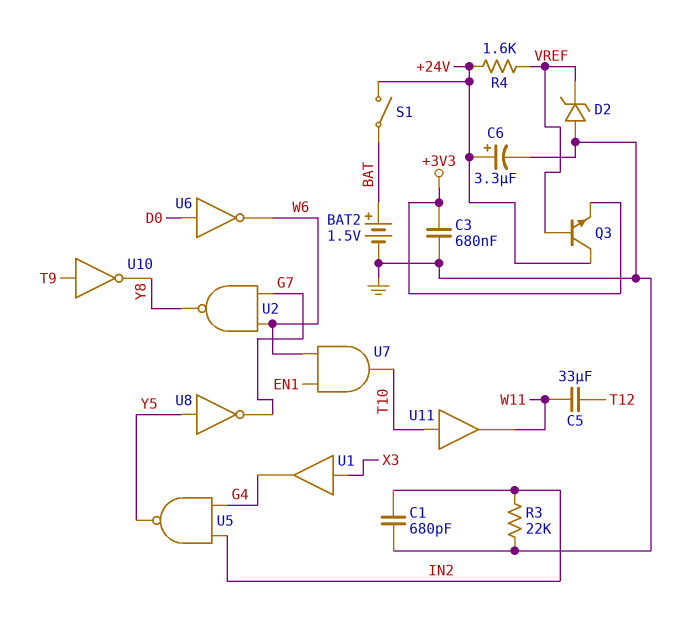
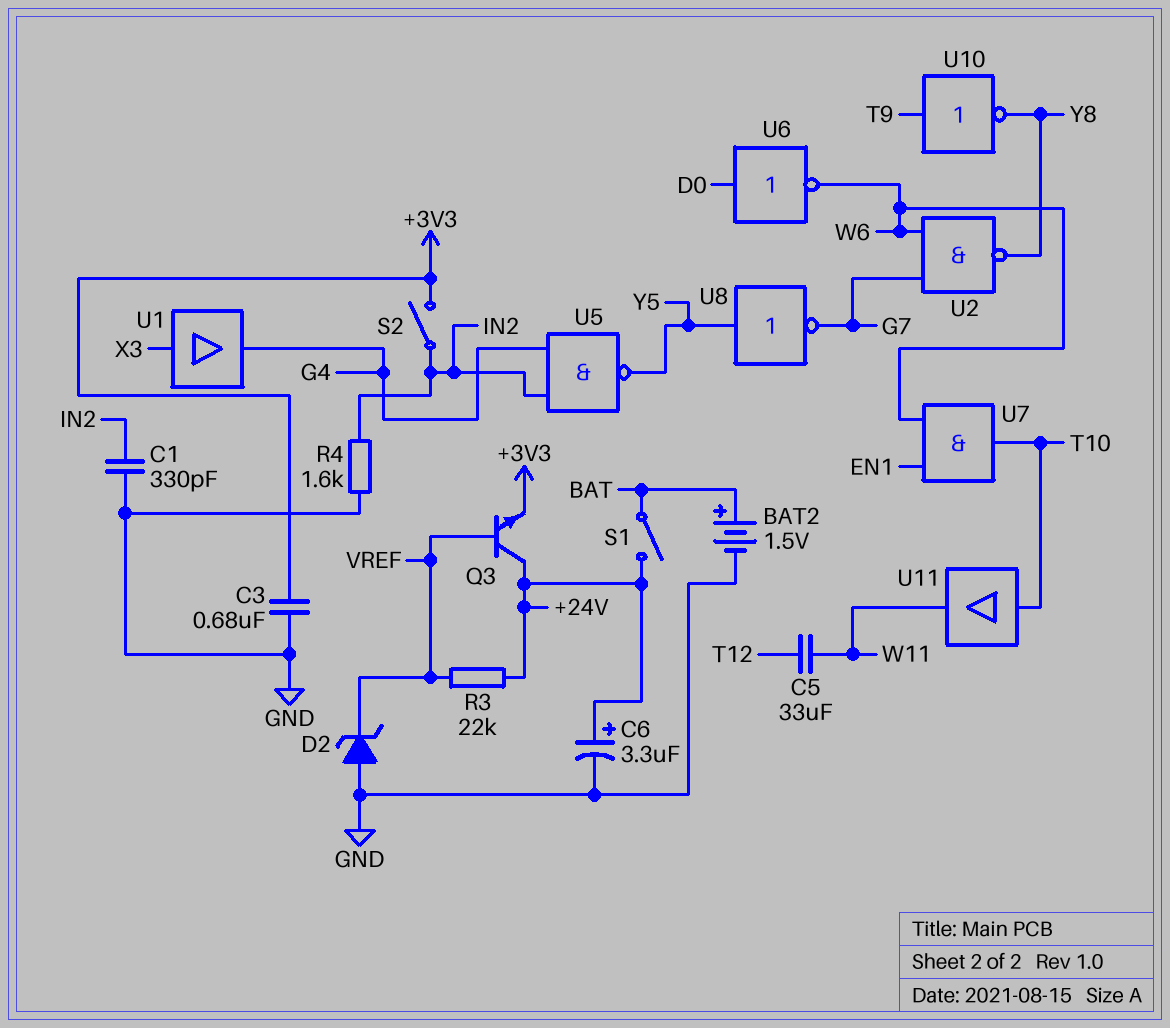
C1: 680pF (GND, IN2) -> 330pF (GND, IN2)
R3: 22k (GND, IN2) -> 22k (+24V, VREF)
R4: 1.6k (+24V, VREF) -> 1.6k (GND, IN2)
S2: none -> switch (+3V3, IN2)

